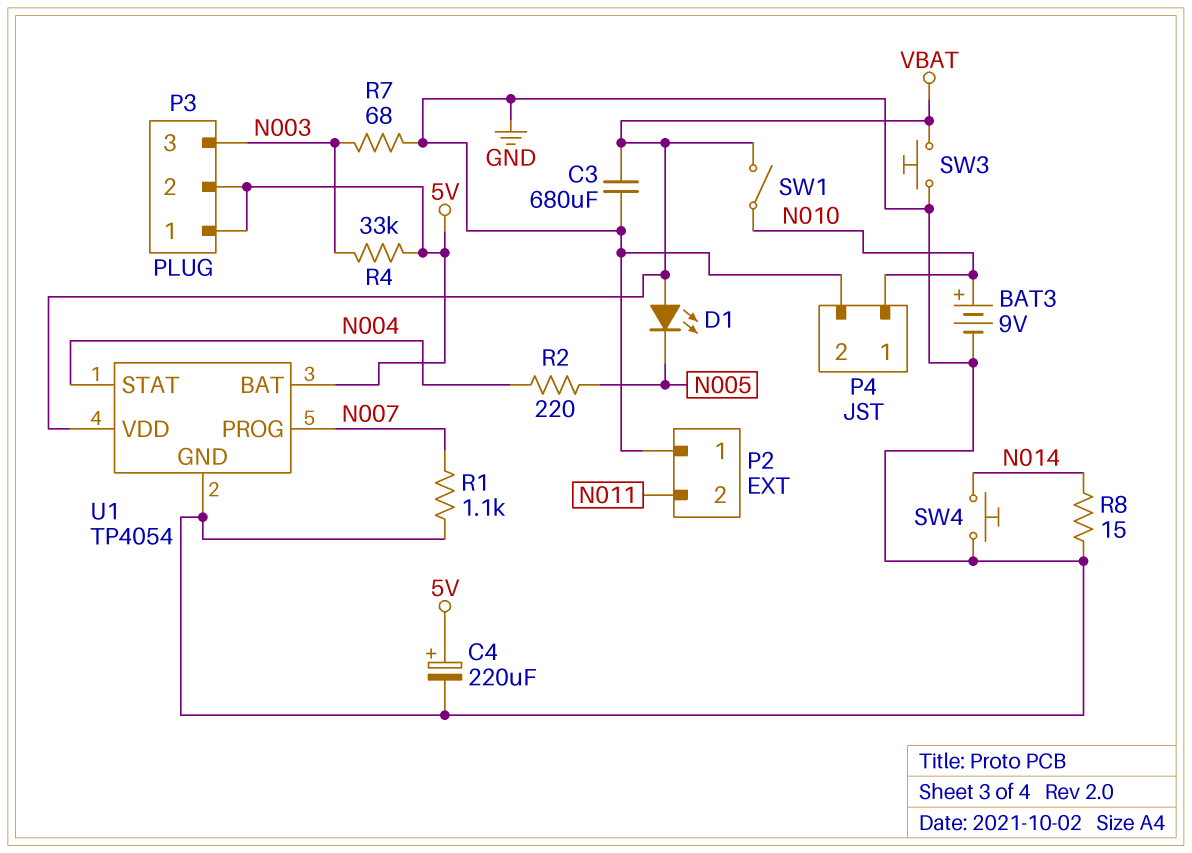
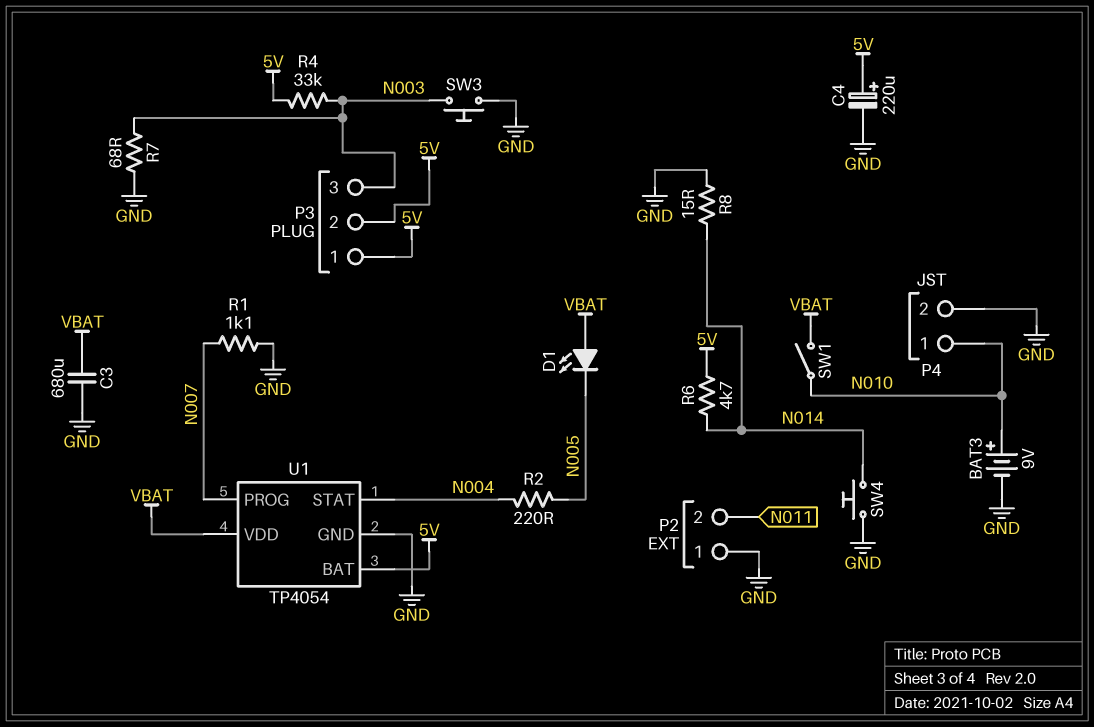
R6: none -> 4.7k (5V, N014)
SW3: button (GND, VBAT) -> button (GND, N003)

